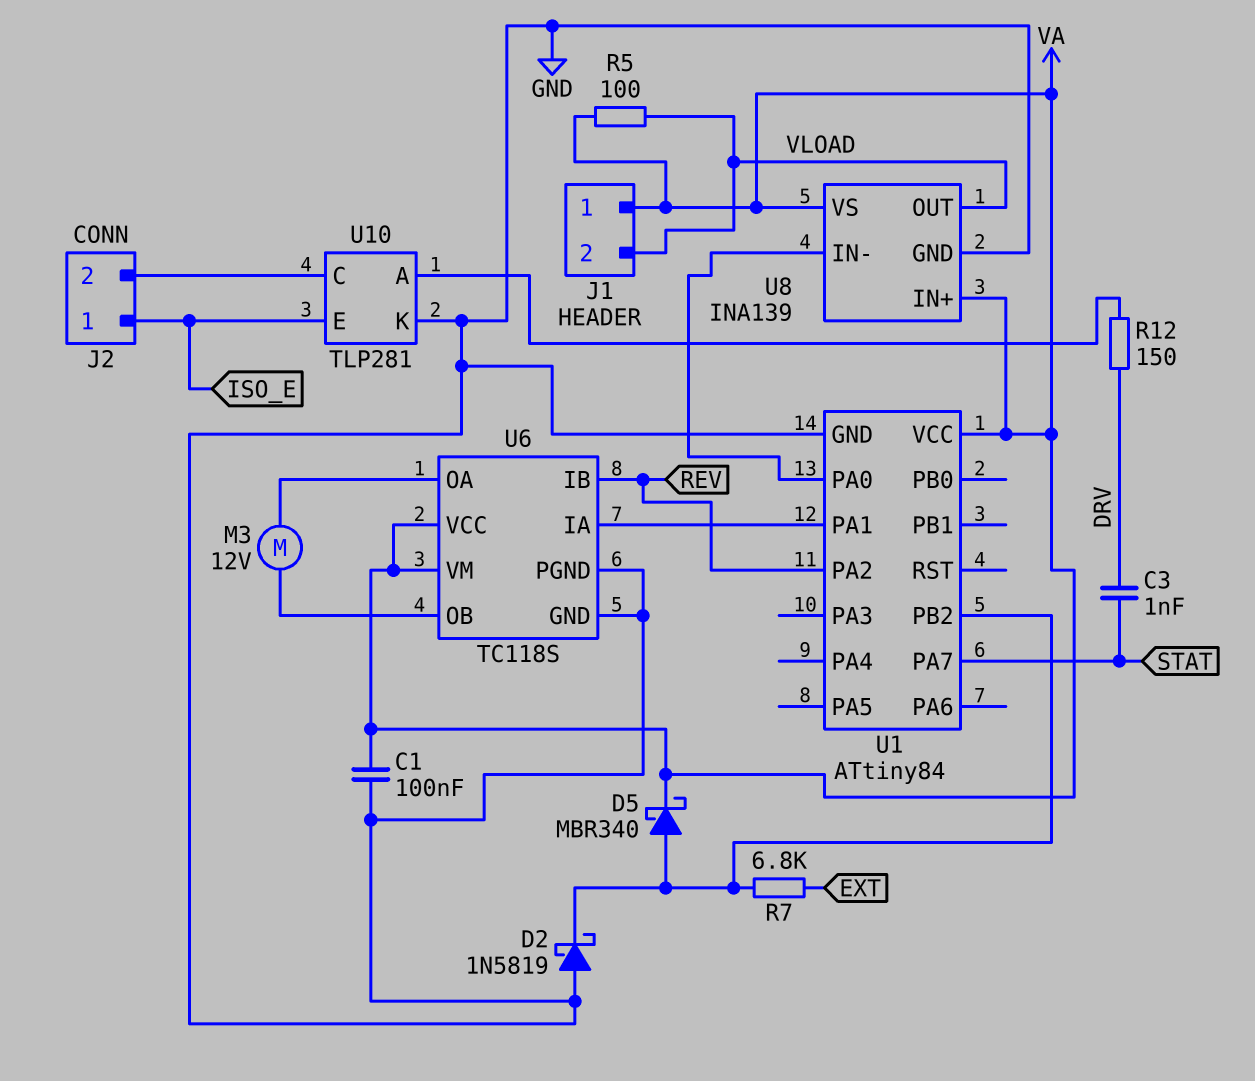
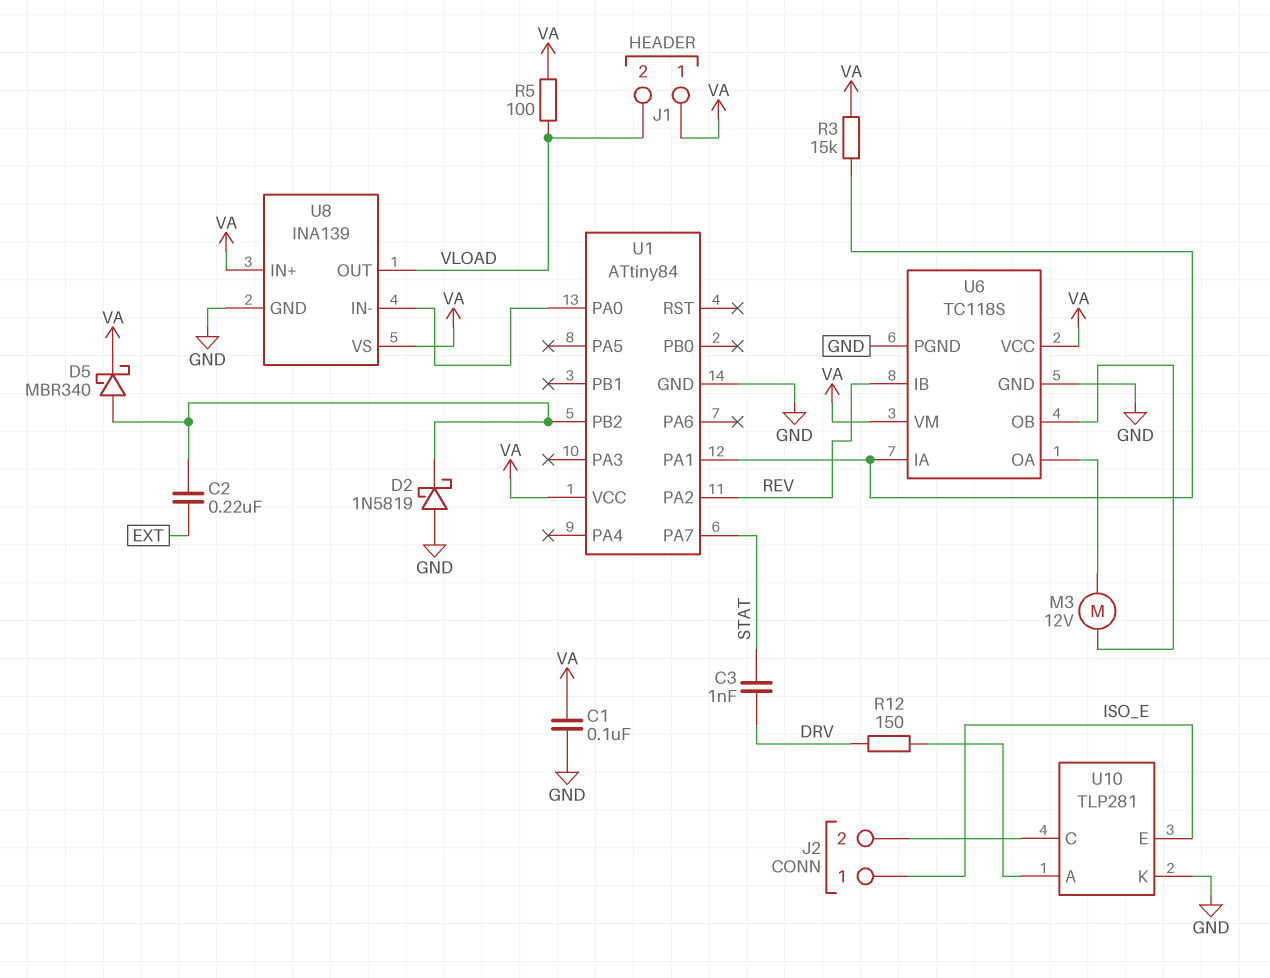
C2: none -> 220nF (EXT, U1/PB2)
R3: none -> 15k (U1/PA1, VA)
R7: 6.8k (EXT, U1/PB2) -> none

